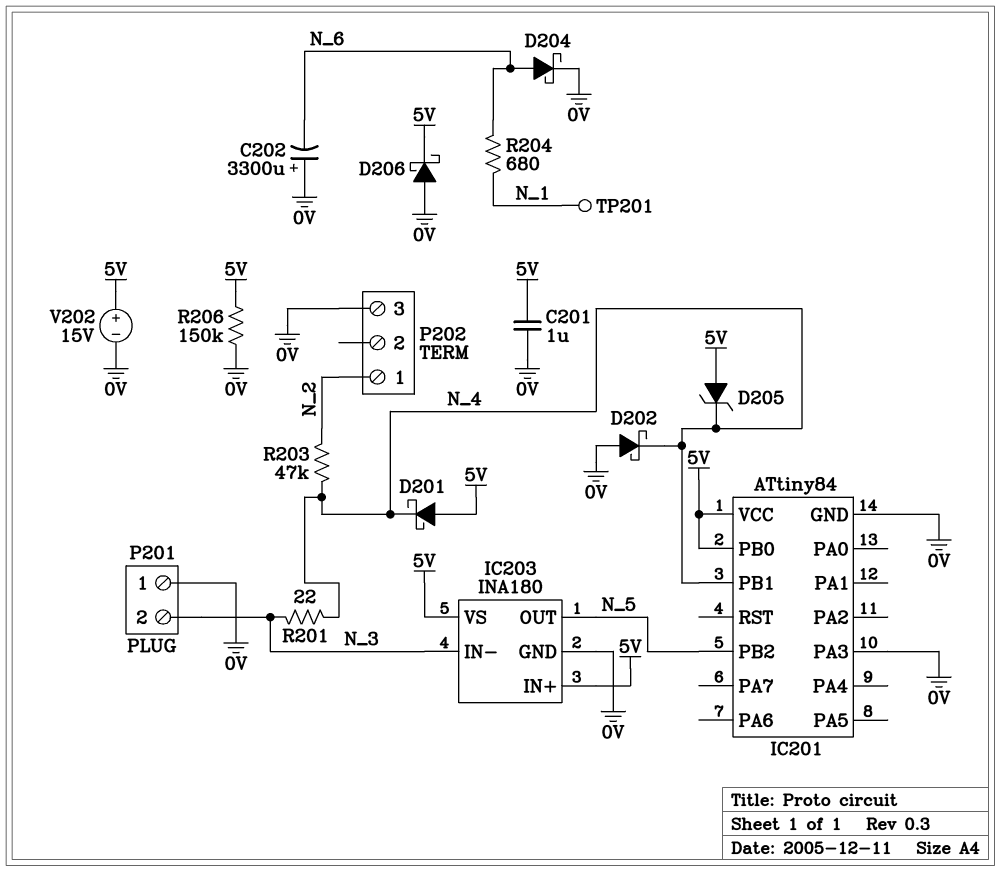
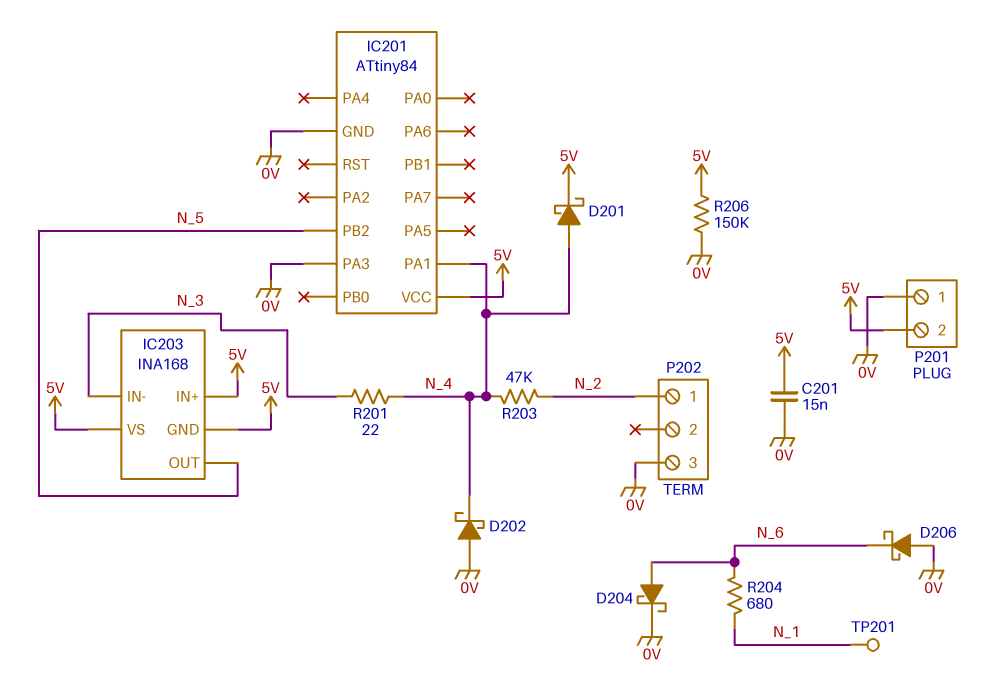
C201: 1uF (0V, 5V) -> 15nF (0V, 5V)
C202: 3300uF (plus 0V, minus N_6) -> none
D201: schottky (A 5V, K N_4) -> schottky (A N_4, K 5V)
D205: zener (A 5V, K N_4) -> none
D206: schottky (A 0V, K 5V) -> schottky (A 0V, K N_6)
IC201 pin PA1: none -> N_4
IC201 pin PB0: 5V -> none
IC201 pin PB1: N_4 -> none
IC203: INA180 -> INA168
IC203 pin GND: 0V -> 5V
P201 pin 2: N_3 -> 5V
V202: 15V (plus 5V, minus 0V) -> none

